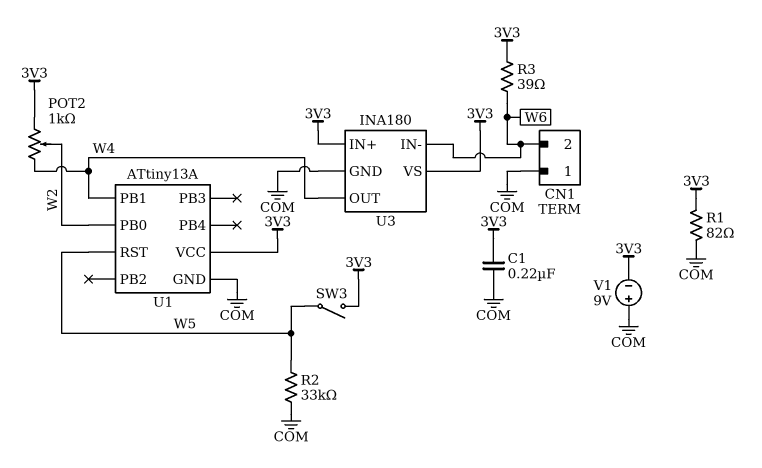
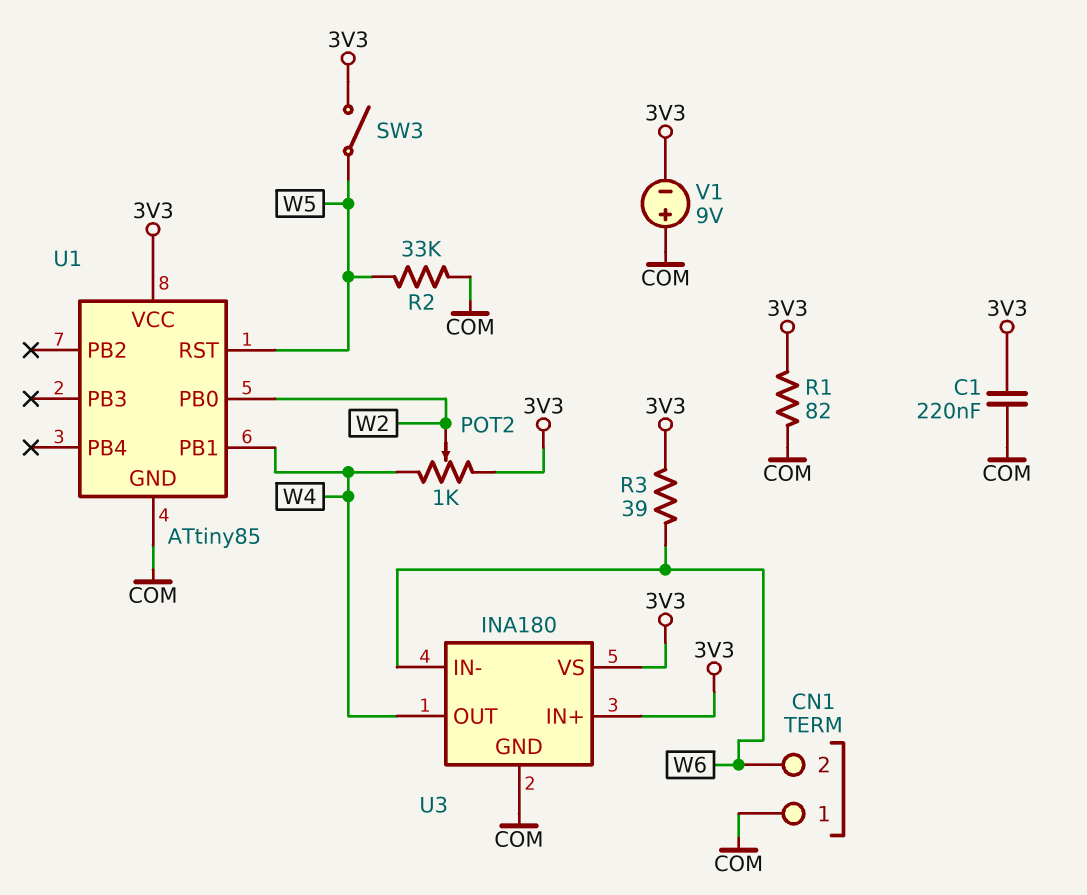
U1: ATtiny13A -> ATtiny85

